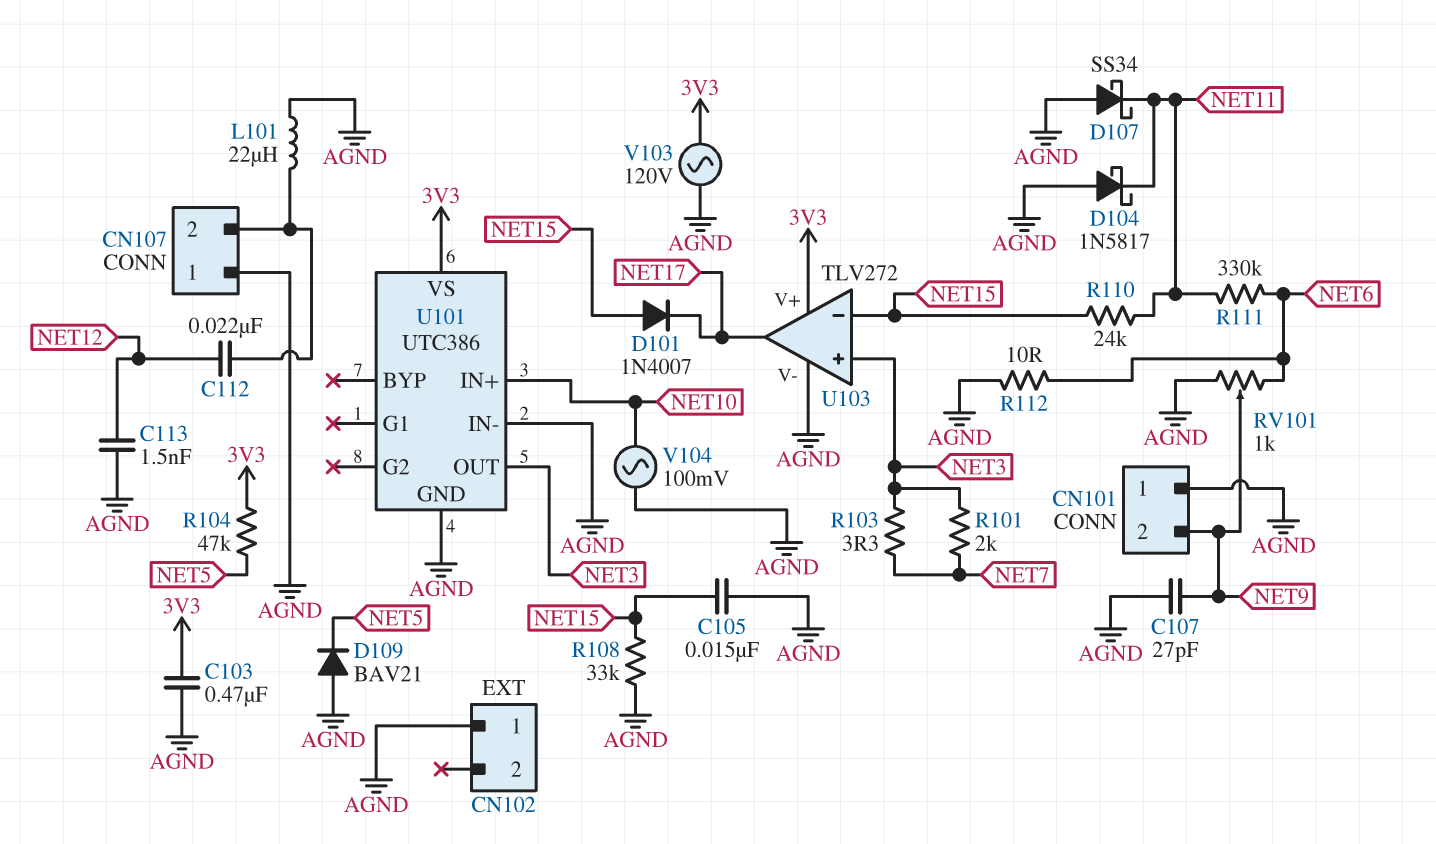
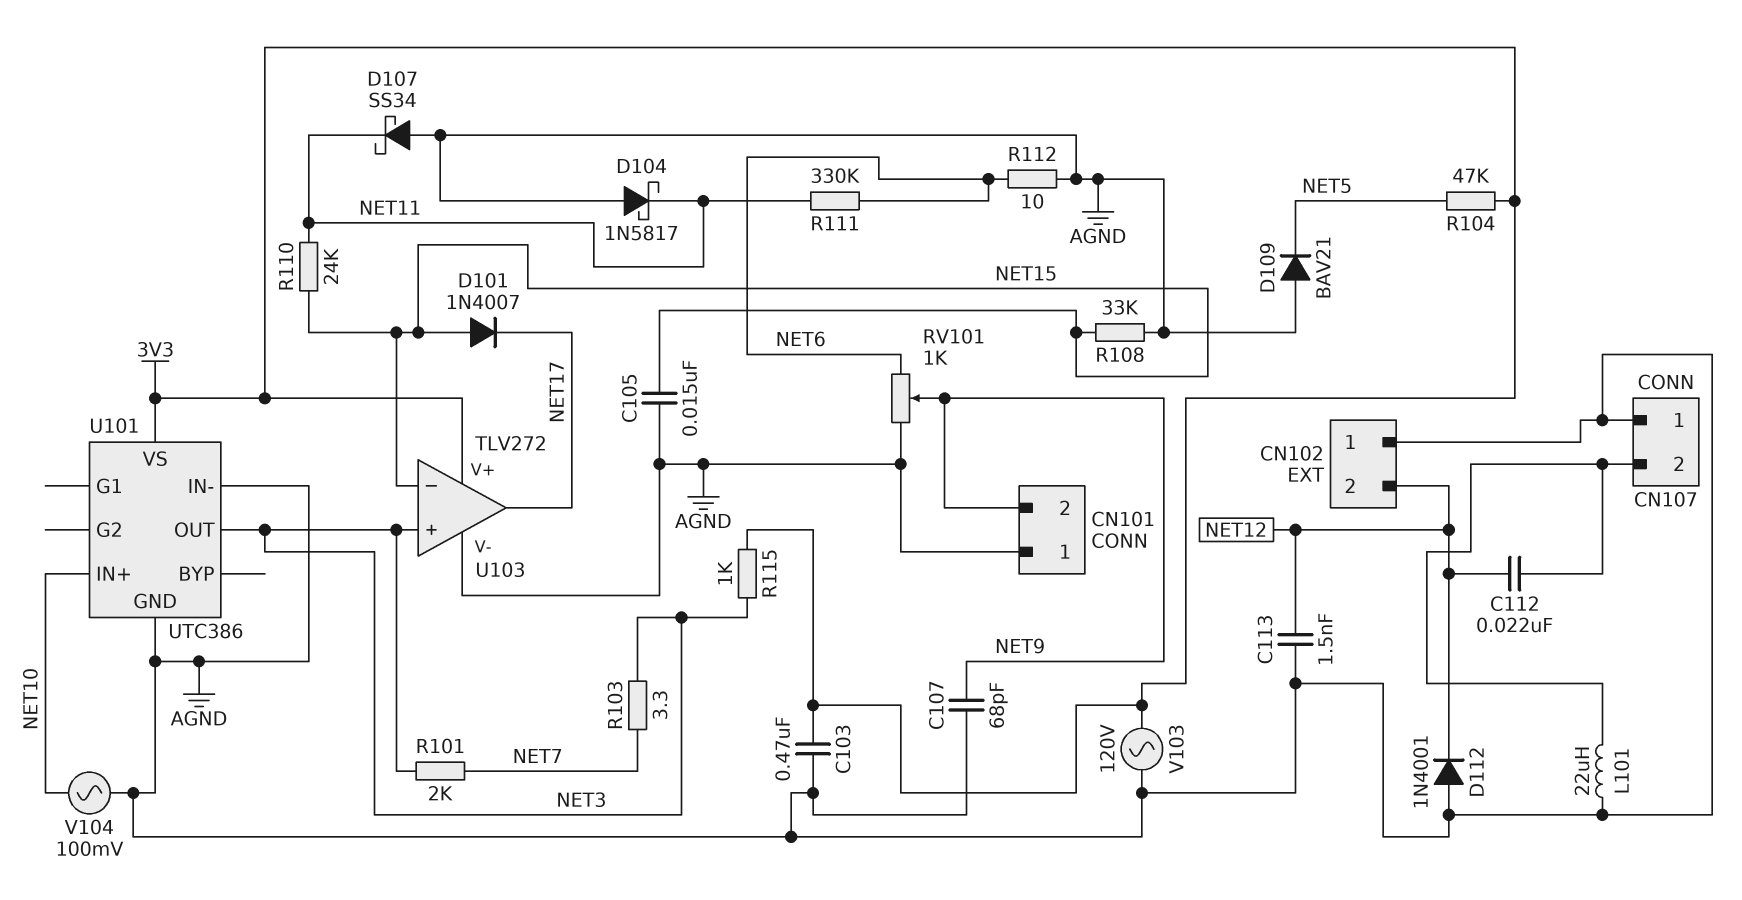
C107: 27pF (AGND, NET9) -> 68pF (AGND, NET9)
CN102 pin 2: none -> NET12
D112: none -> diode 1N4001 (A AGND, K NET12)
R115: none -> 1k (3V3, NET3)

